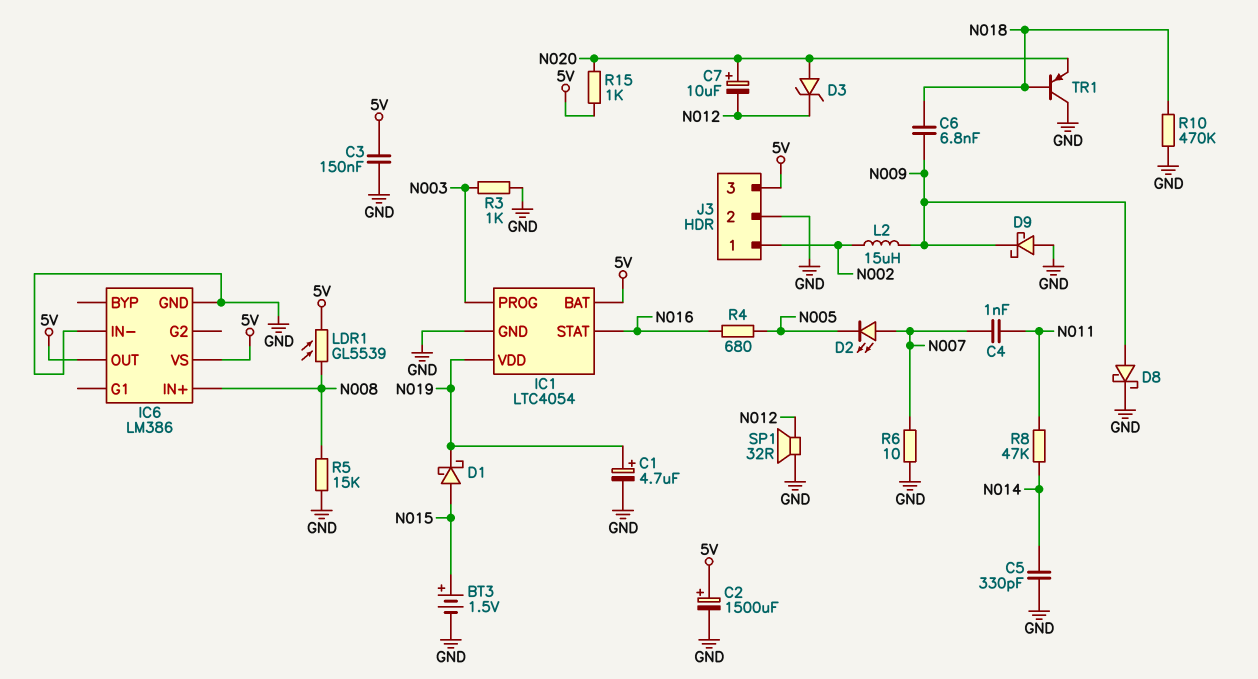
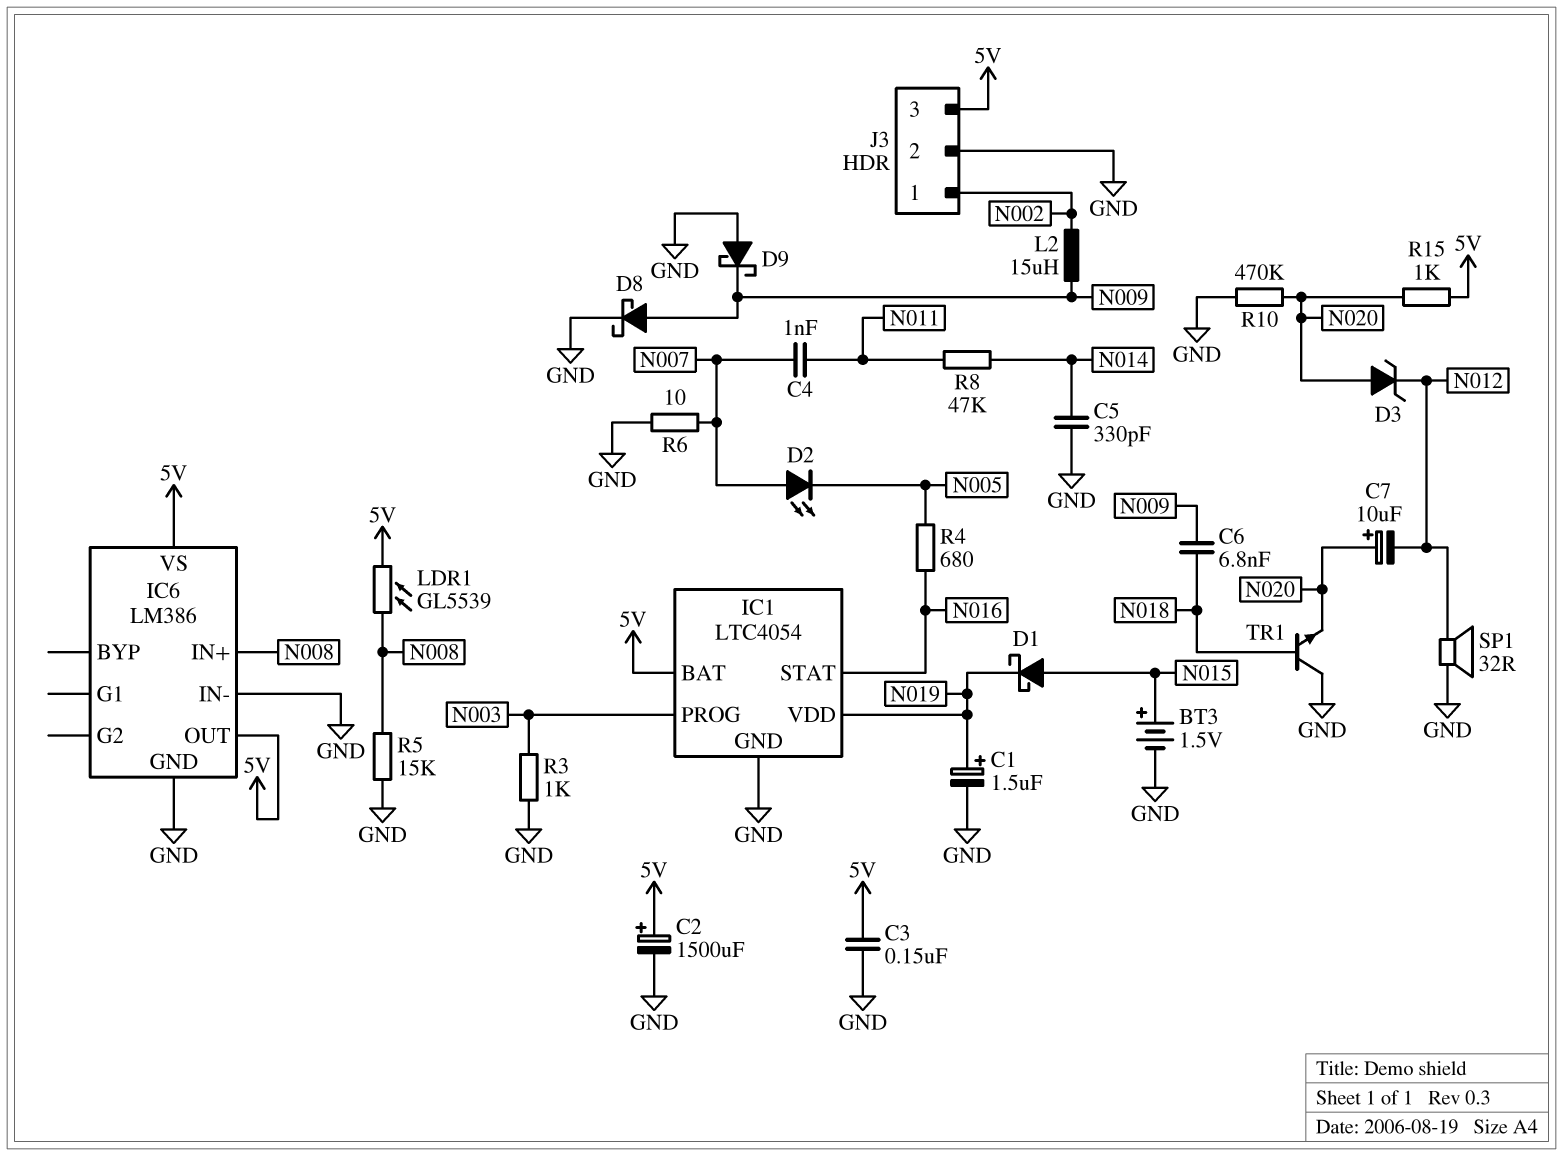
C1: 4.7uF (plus N019, minus GND) -> 1.5uF (plus N019, minus GND)
R10: 470k (GND, N018) -> 470k (GND, N020)
TR1: PNP (B N018, C GND, E N020) -> NPN (B N018, C GND, E N020)

